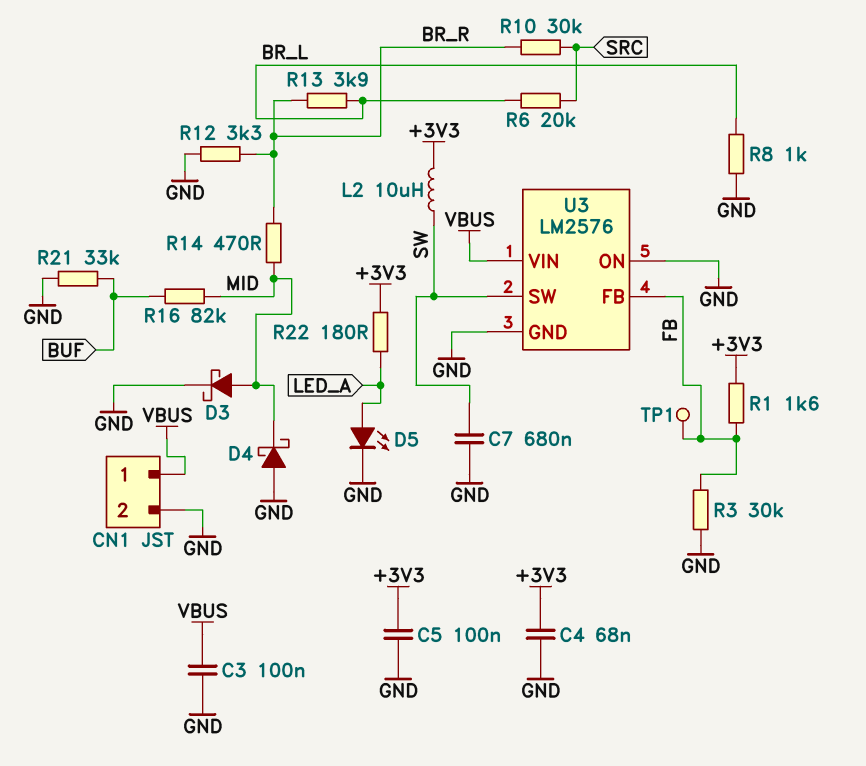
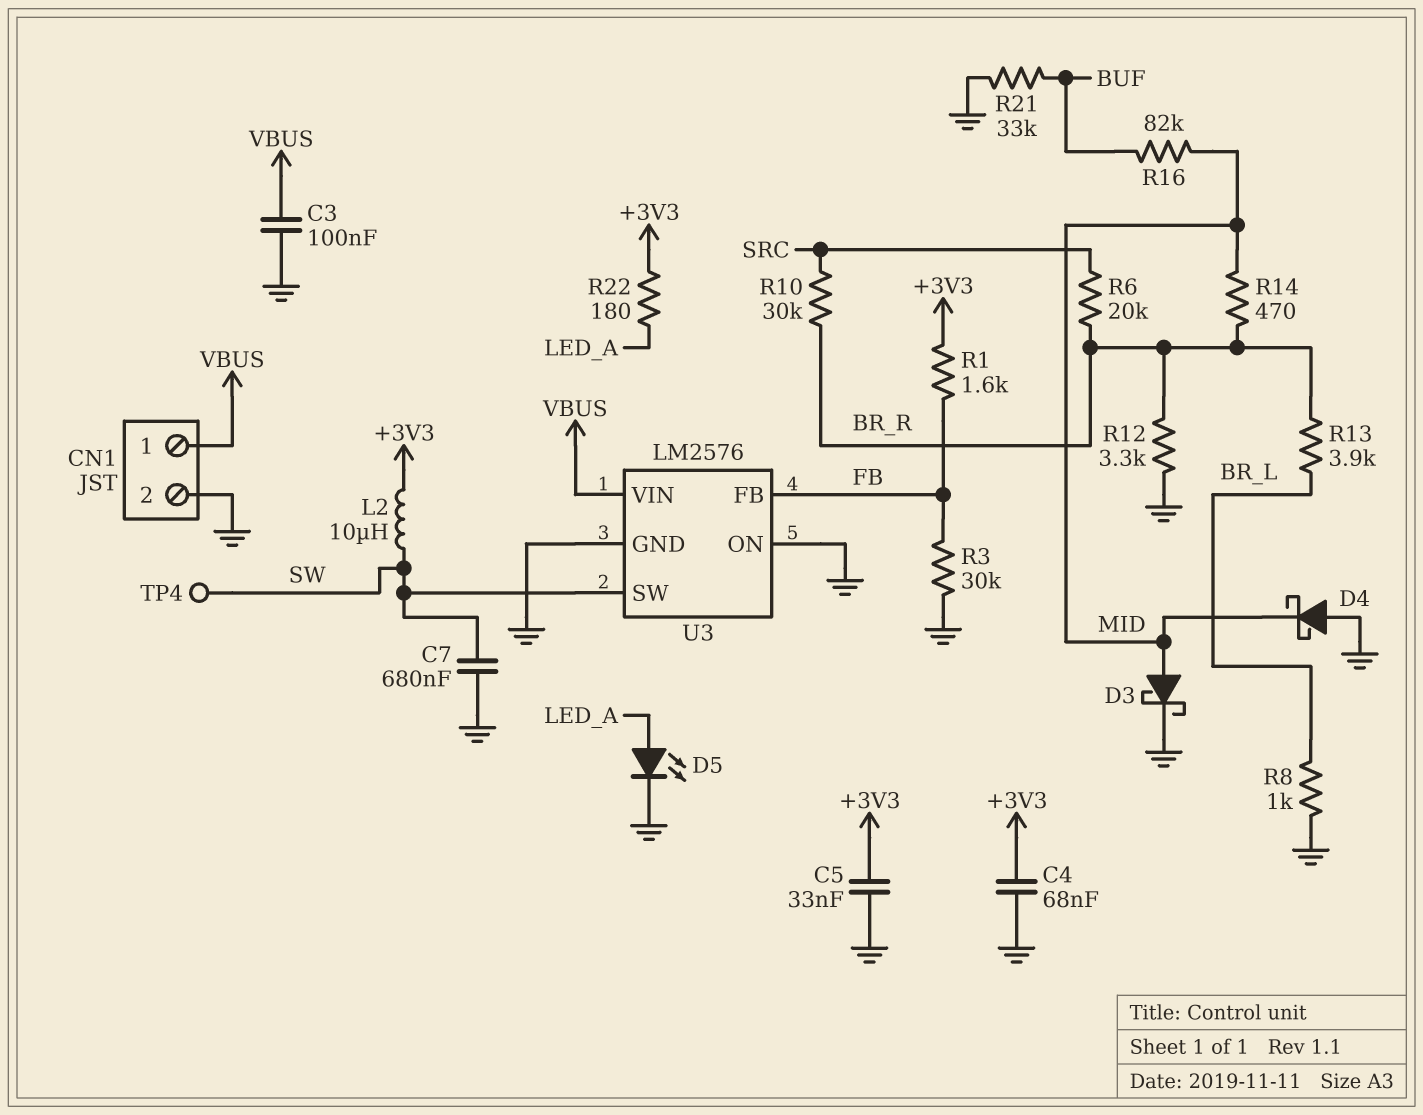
C5: 100nF (+3V3, GND) -> 33nF (+3V3, GND)
R6: 20k (BR_L, SRC) -> 20k (BR_R, SRC)
TP1: test point (FB) -> none
TP4: none -> test point (SW)

